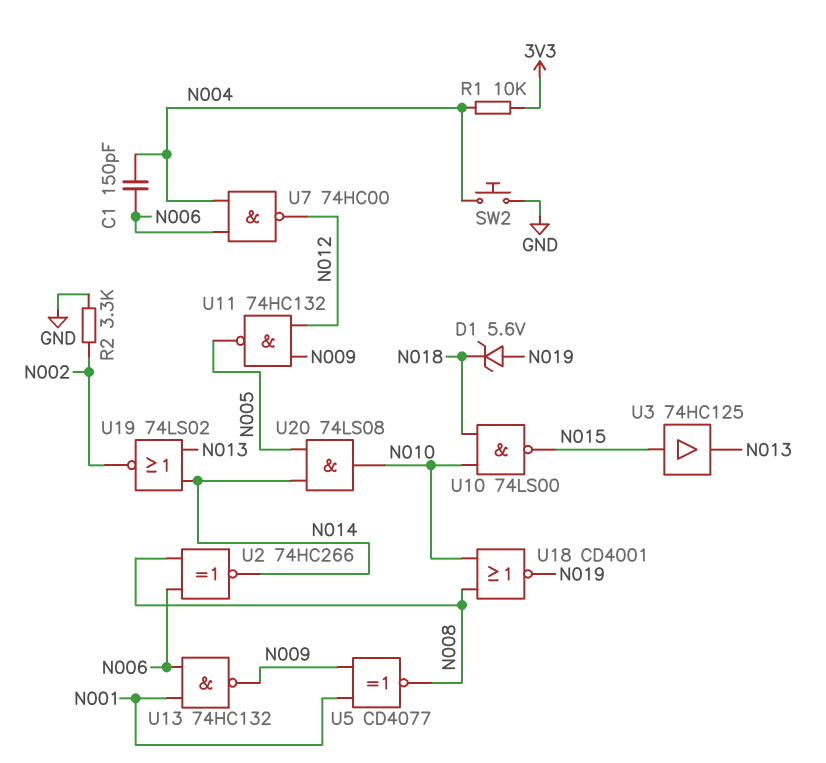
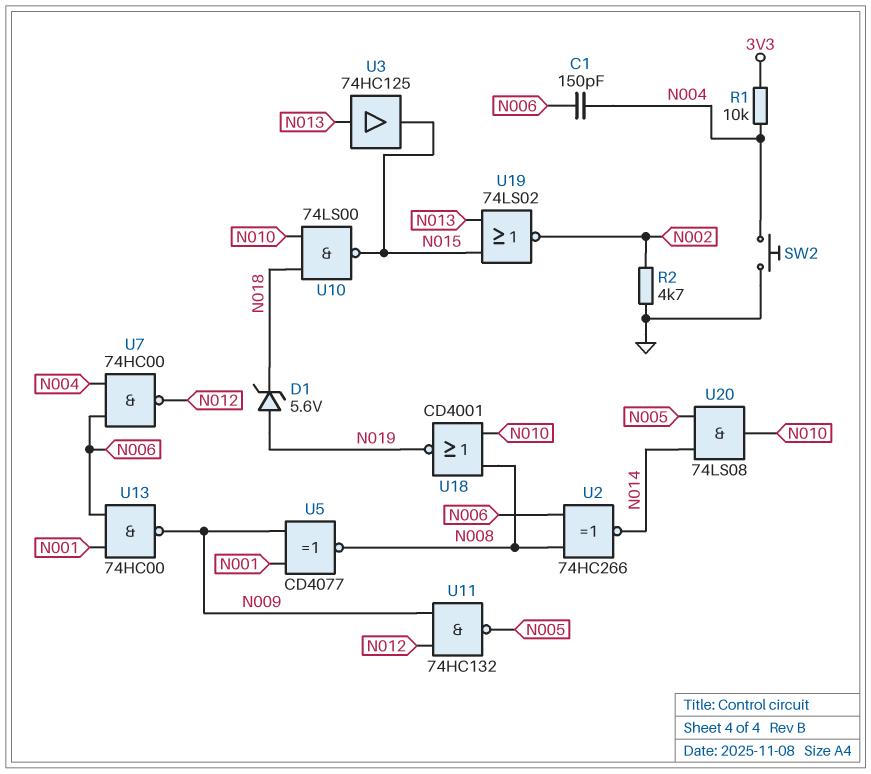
R2: 3.3k (GND, N002) -> 4.7k (GND, N002)
U3: buffer 74HC125 (in N015, out N013) -> buffer 74HC125 (in N013, out N015)
U13: NAND 74HC132 (in N001, in N006, out N009) -> NAND 74HC00 (in N001, in N006, out N009)
U19: NOR 74LS02 (in N013, in N014, out N002) -> NOR 74LS02 (in N013, in N015, out N002)

